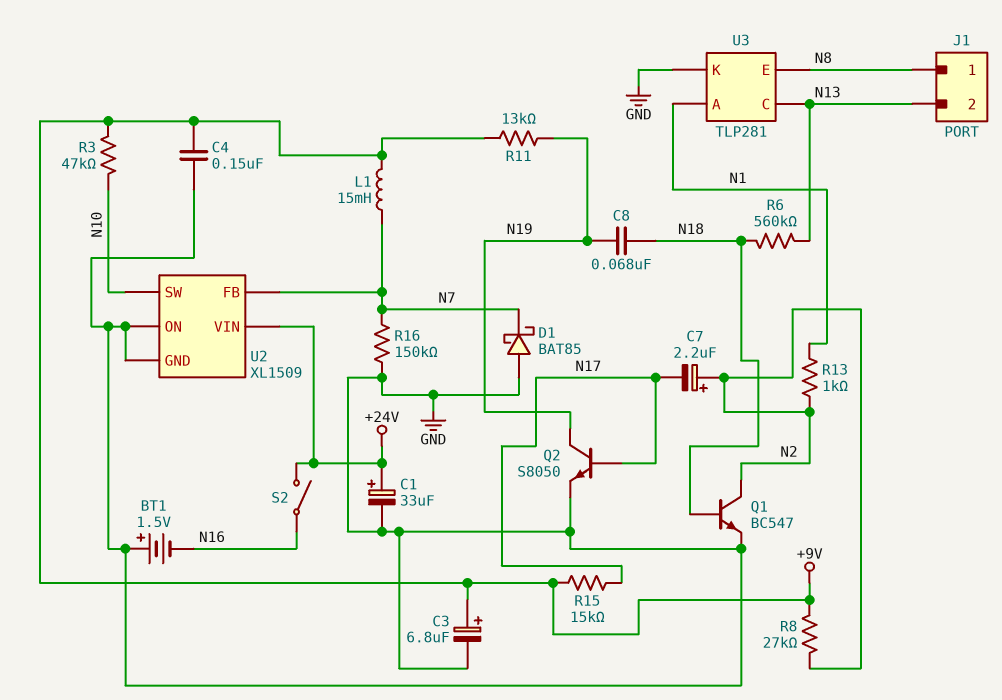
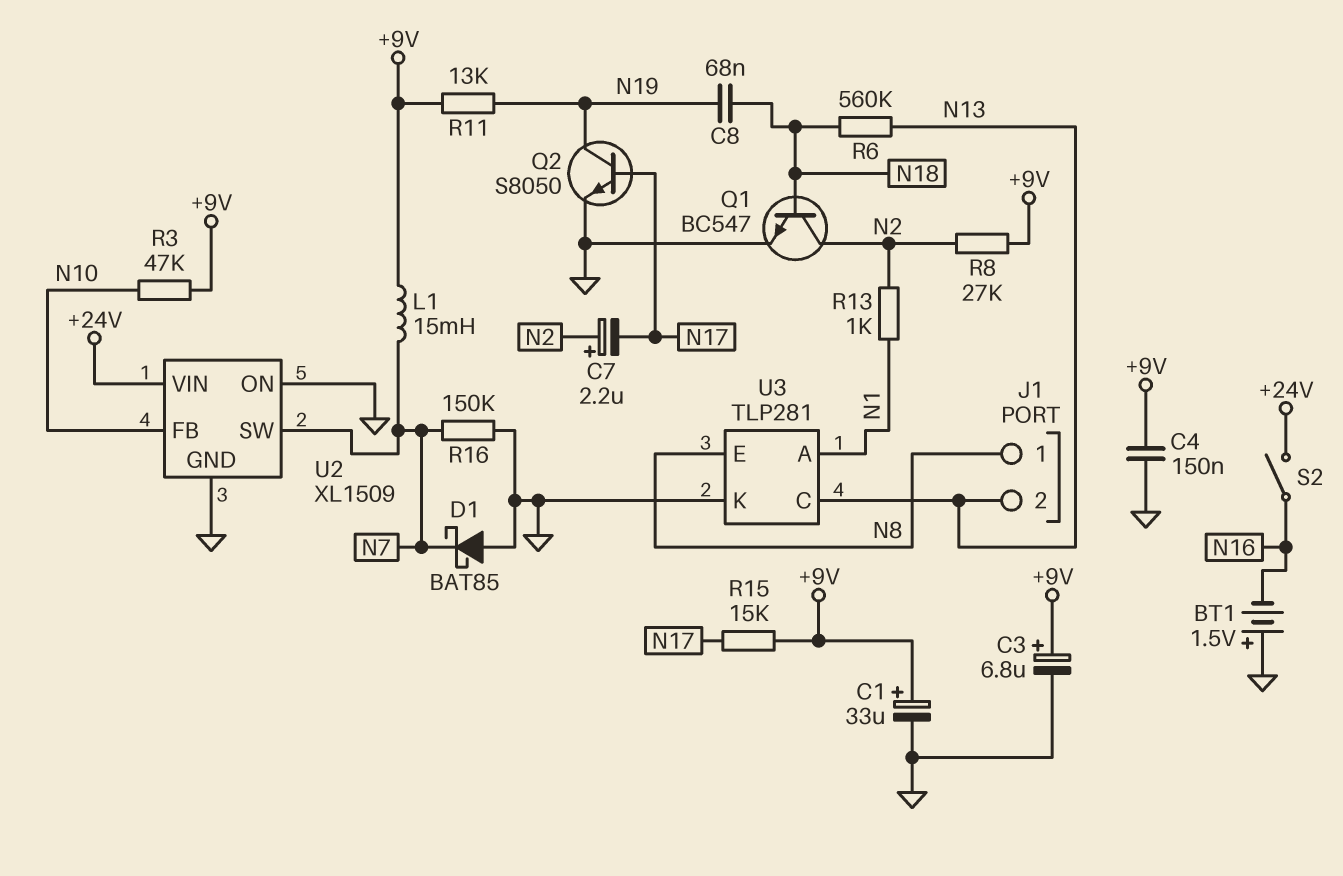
C1: 33uF (plus +24V, minus GND) -> 33uF (plus +9V, minus GND)
U2 pin FB: N7 -> N10
U2 pin SW: N10 -> N7

